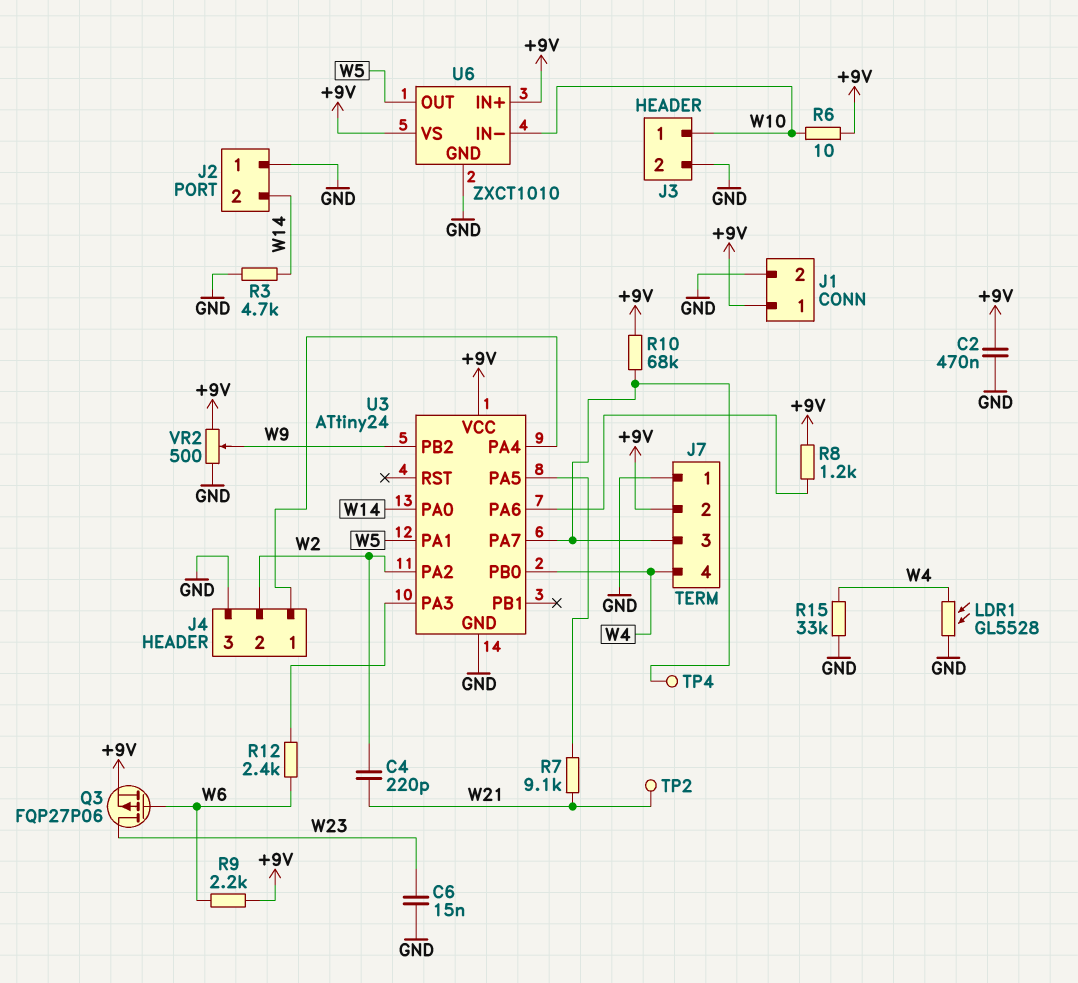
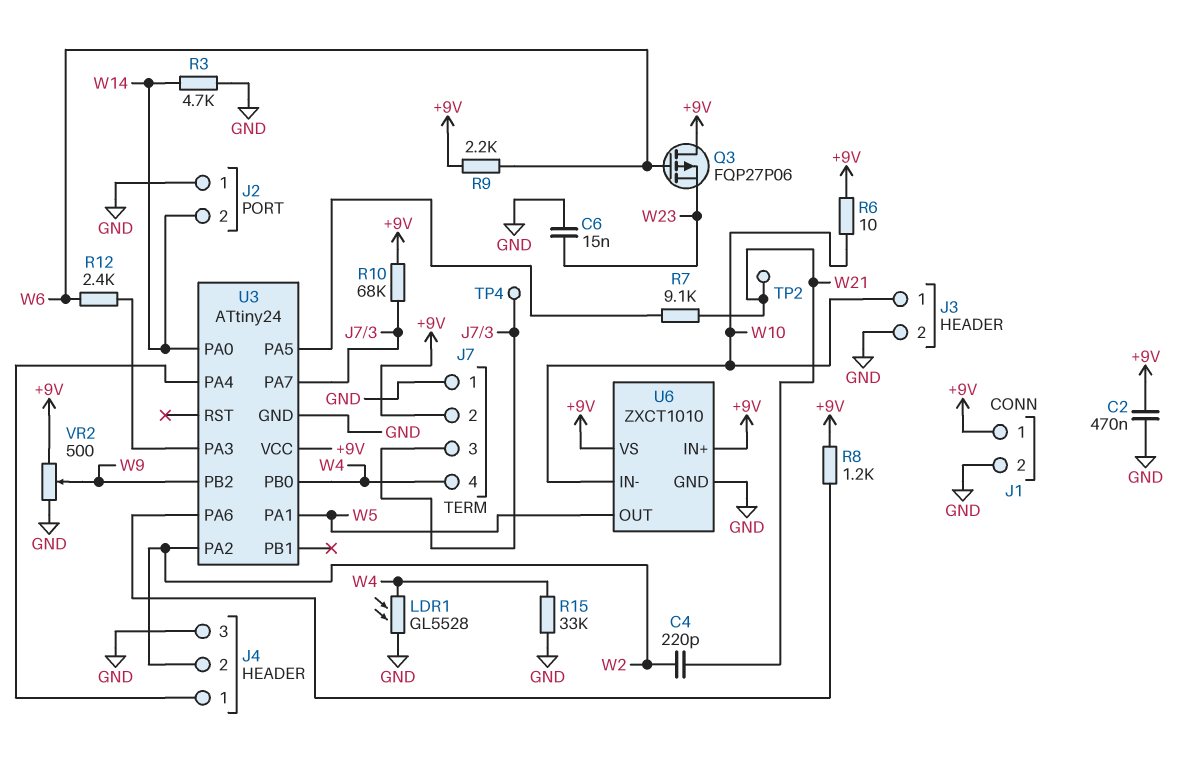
Q3: PMOS FQP27P06 (G W6, D W23, S +9V) -> PMOS FQP27P06 (G W6, D +9V, S W23)

